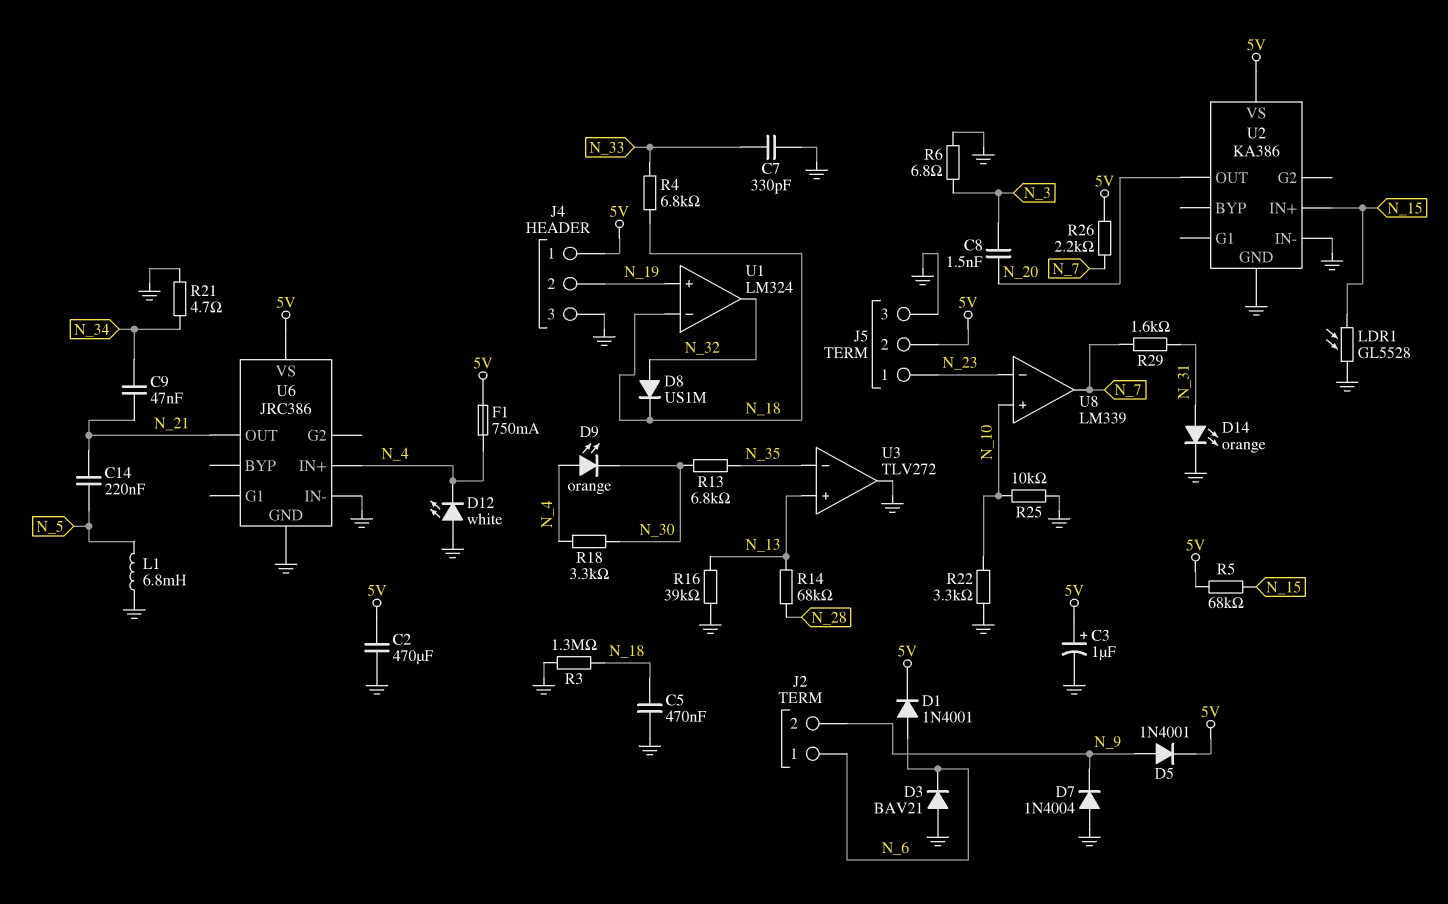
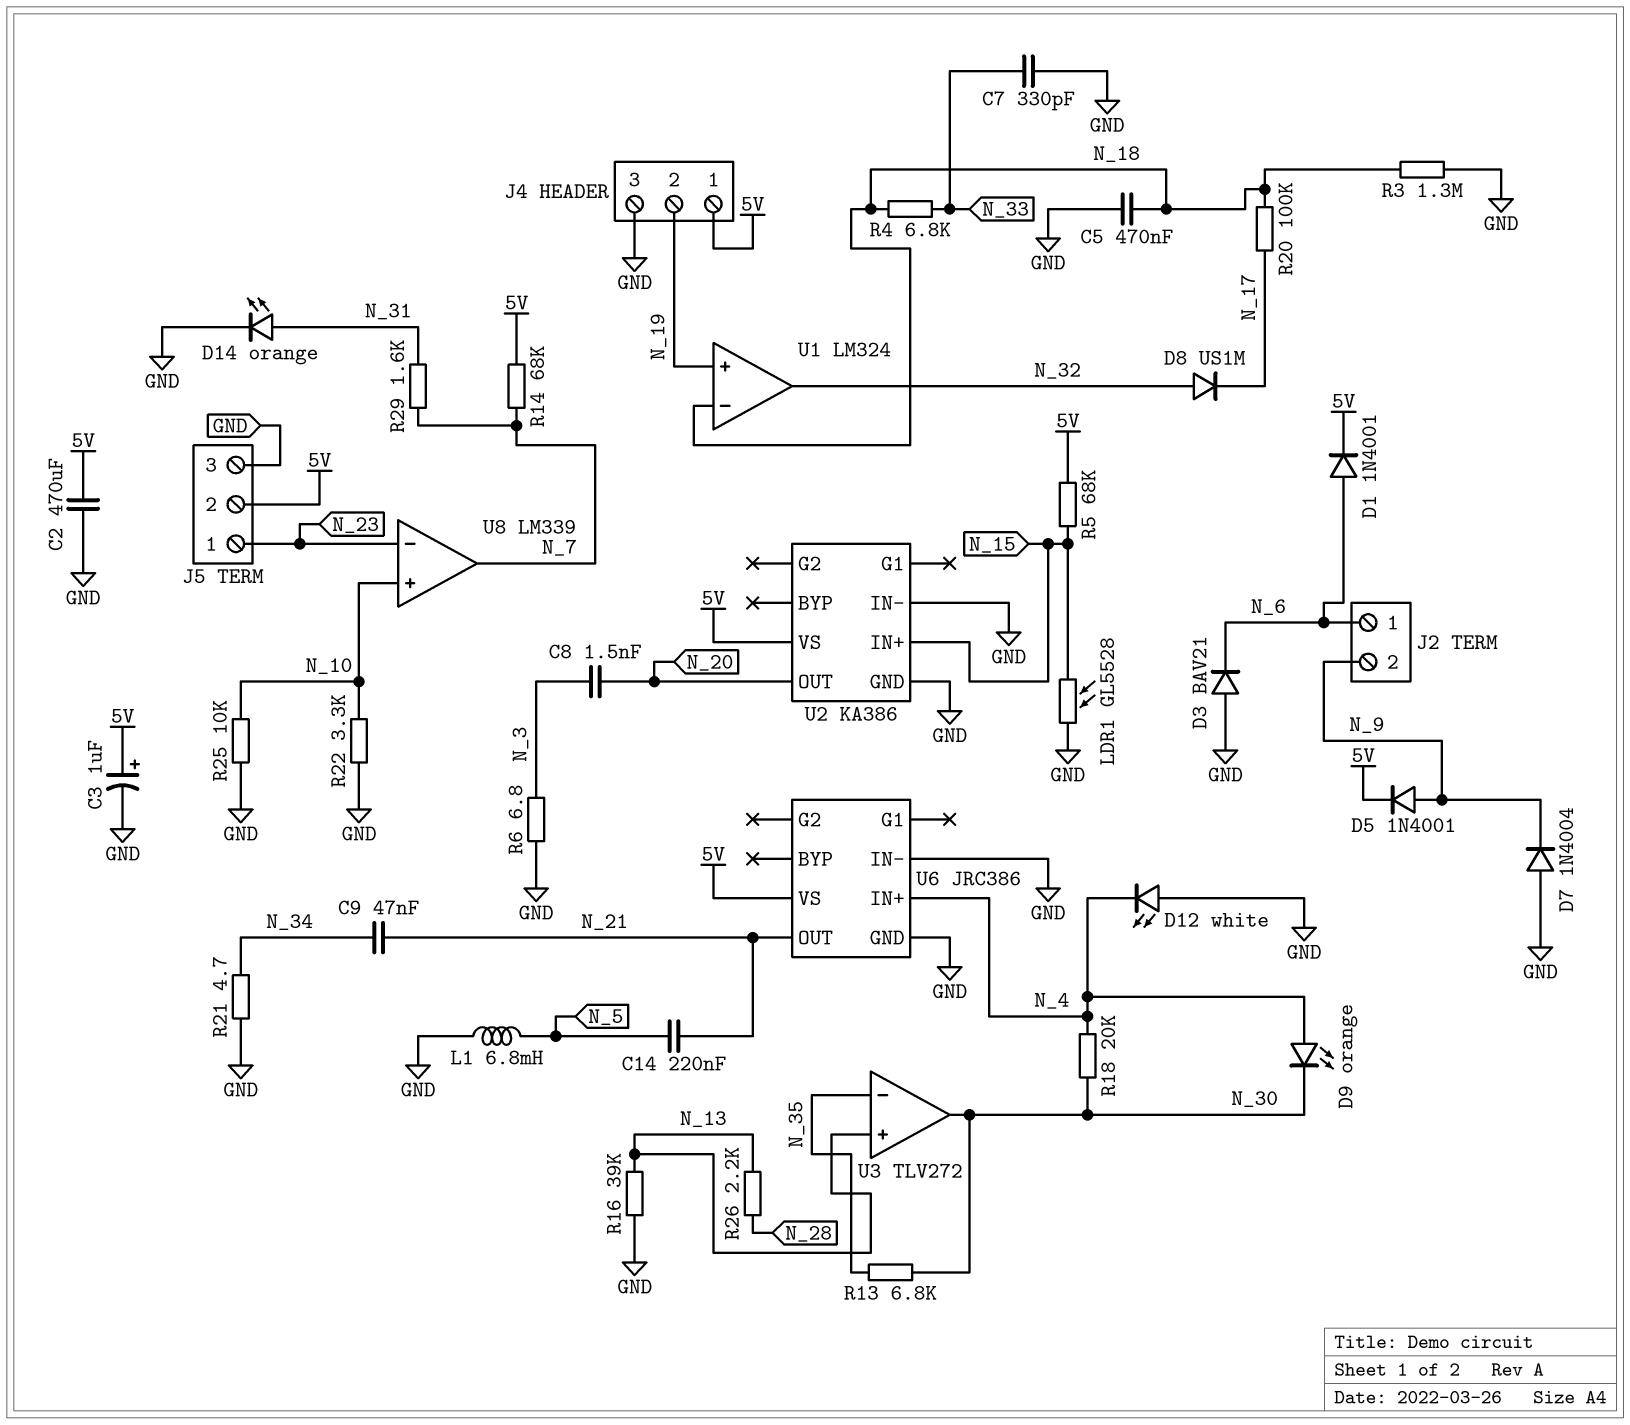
D8: diode US1M (A N_32, K N_18) -> diode US1M (A N_32, K N_17)
F1: 750mA (5V, N_4) -> none
R14: 68k (N_13, N_28) -> 68k (5V, N_7)
R18: 3.3k (N_4, N_30) -> 20k (N_4, N_30)
R20: none -> 100k (N_17, N_18)
R26: 2.2k (5V, N_7) -> 2.2k (N_13, N_28)
U3 pin out: GND -> N_30

